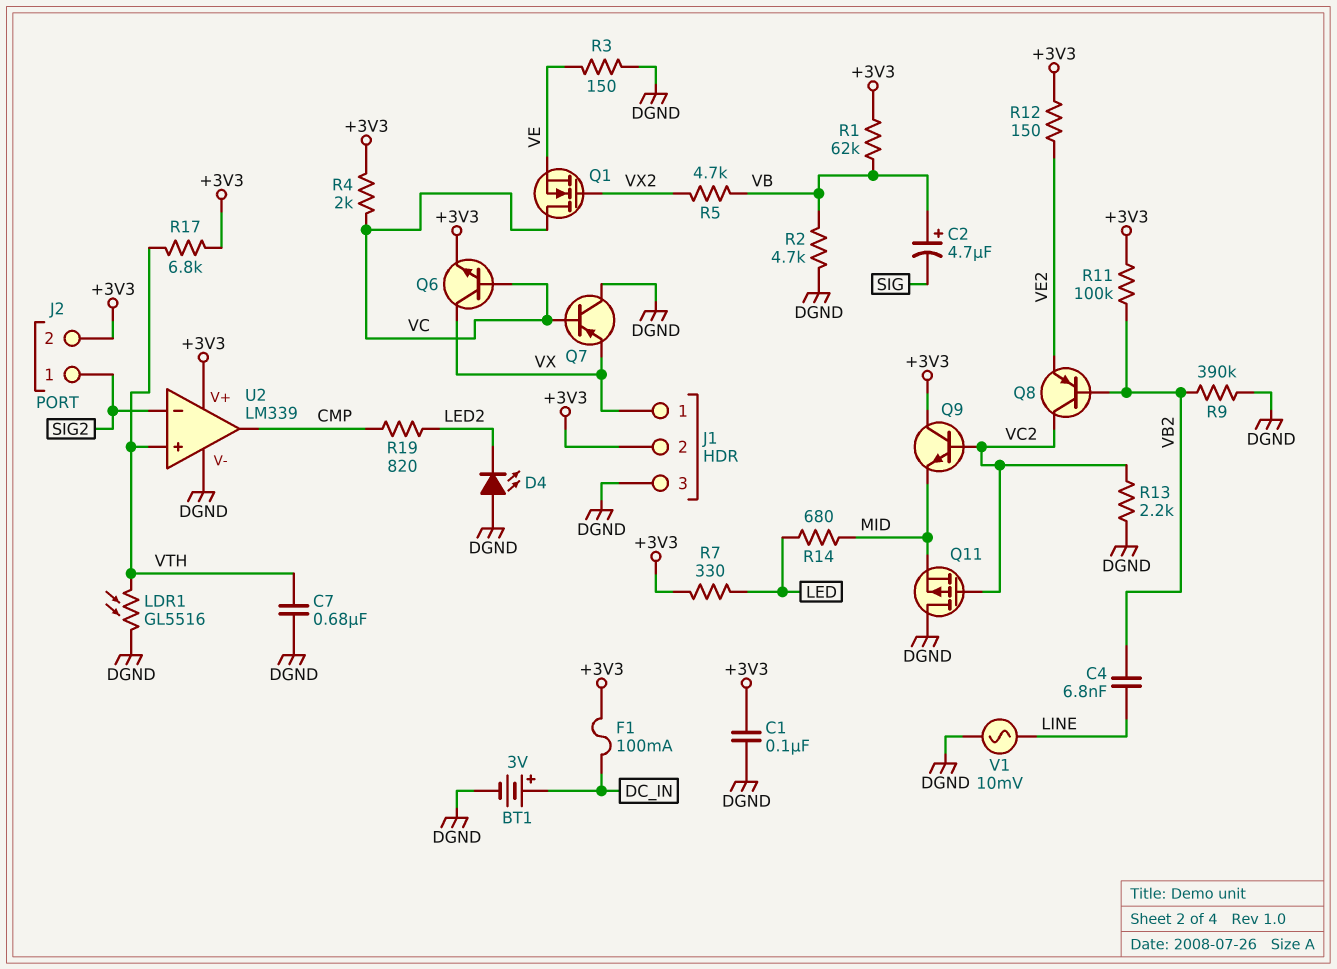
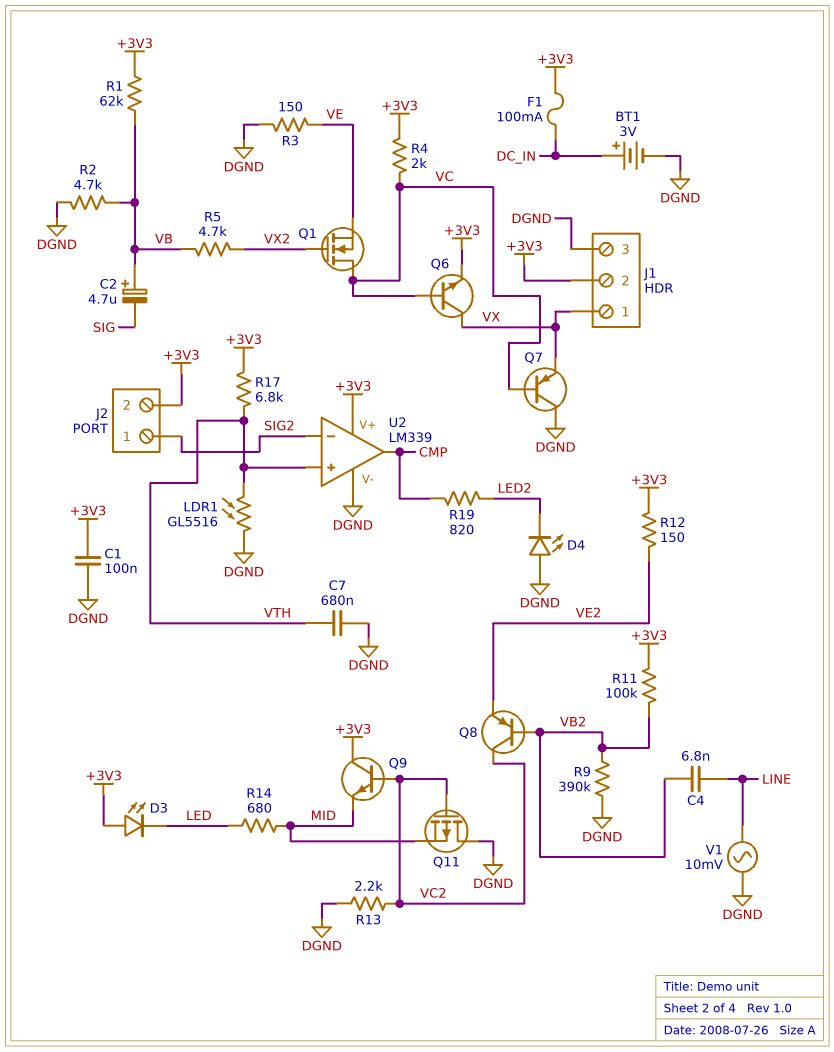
D3: none -> LED (A +3V3, K LED)
R7: 330 (+3V3, LED) -> none

